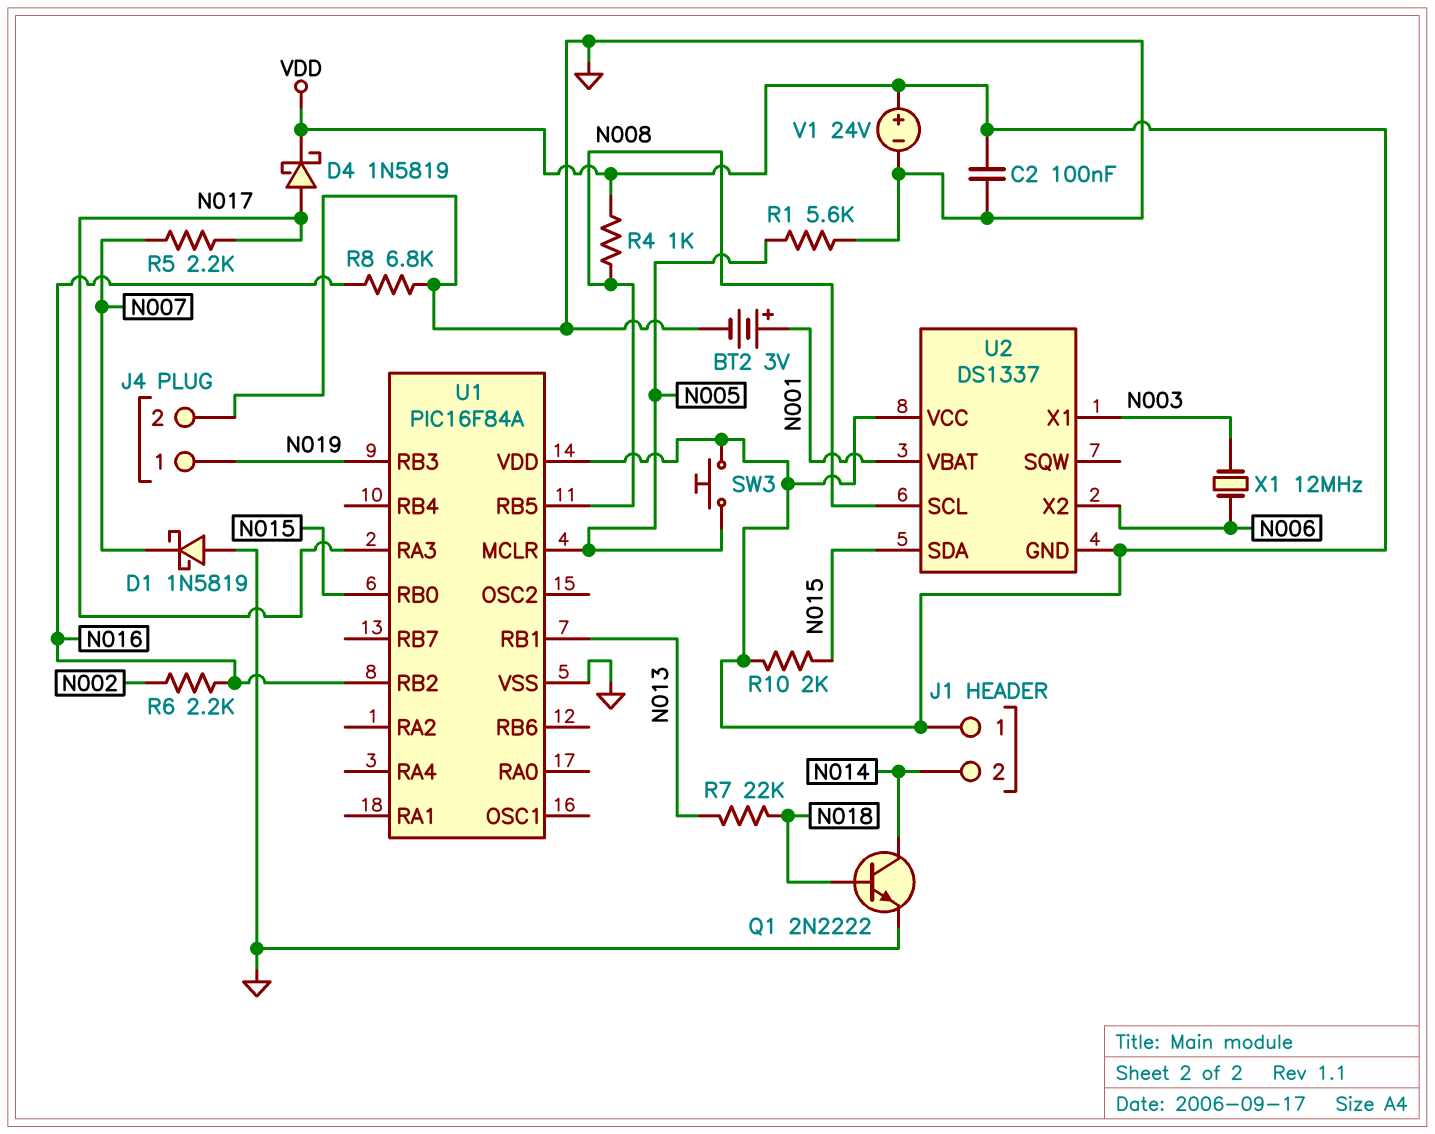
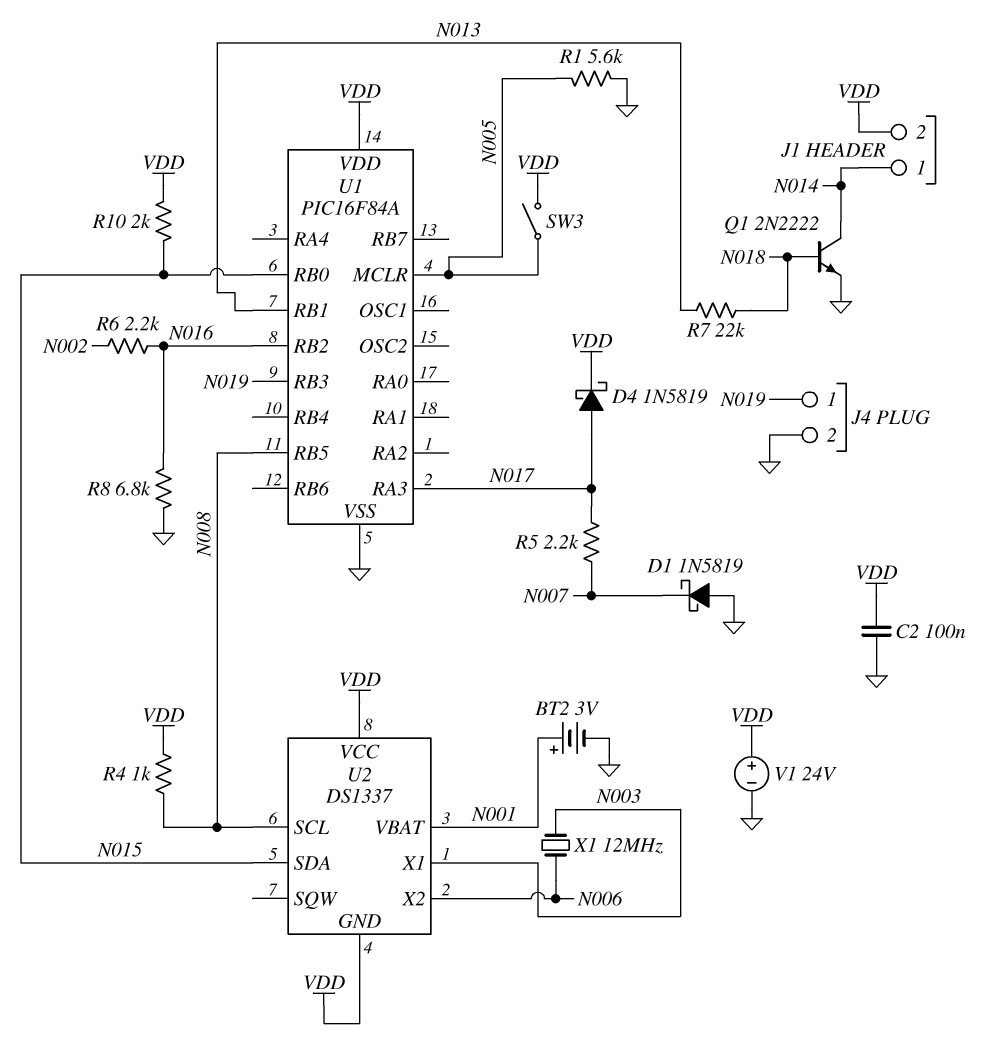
J1 pin 1: VDD -> N014
J1 pin 2: N014 -> VDD
SW3: button (N005, VDD) -> switch (N005, VDD)

